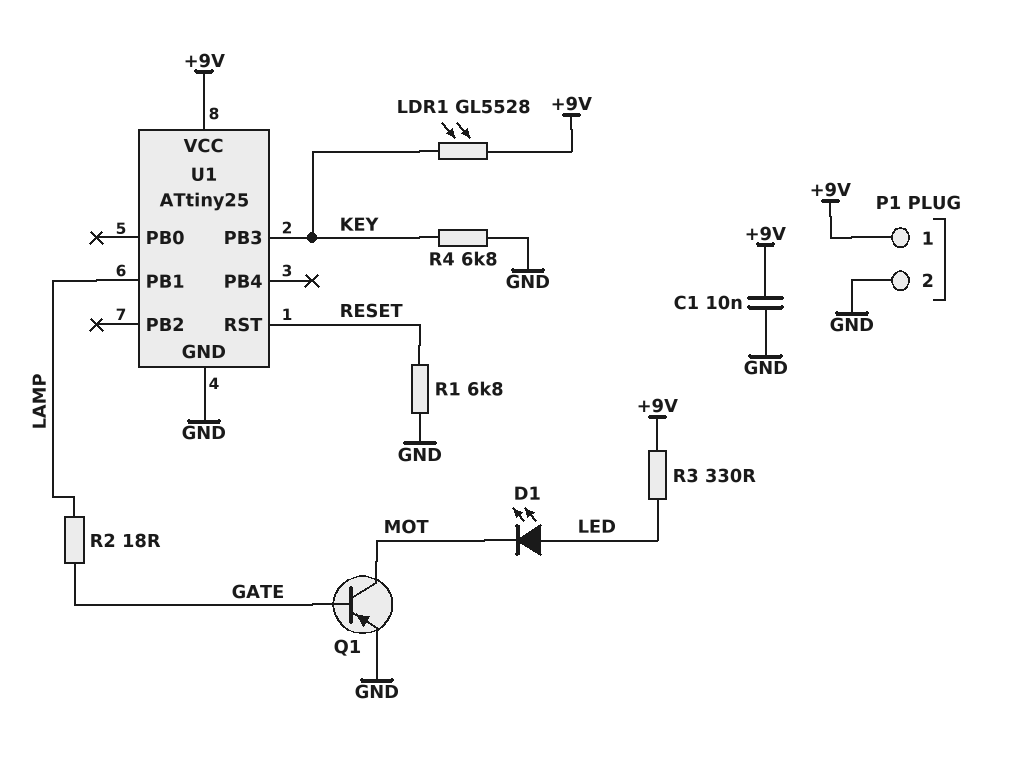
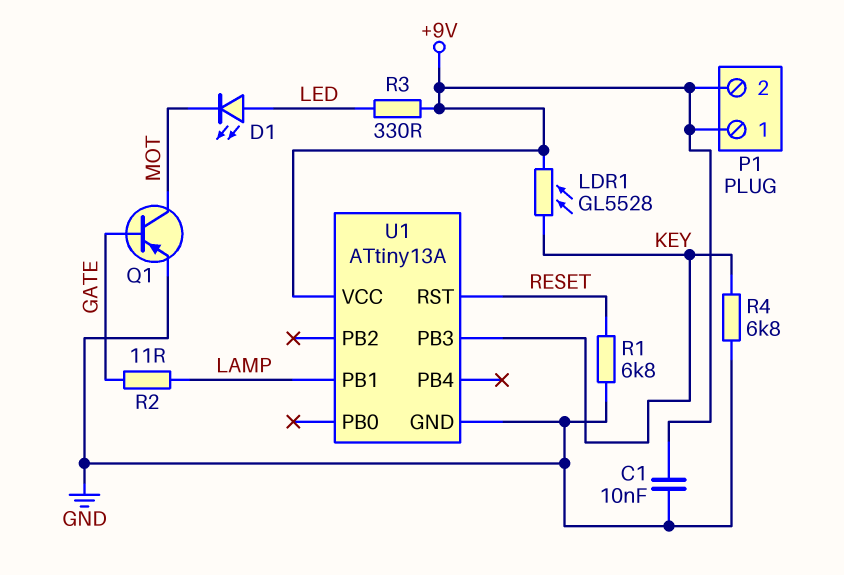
P1 pin 2: GND -> +9V
R2: 18 (GATE, LAMP) -> 11 (GATE, LAMP)
U1: ATtiny25 -> ATtiny13A

